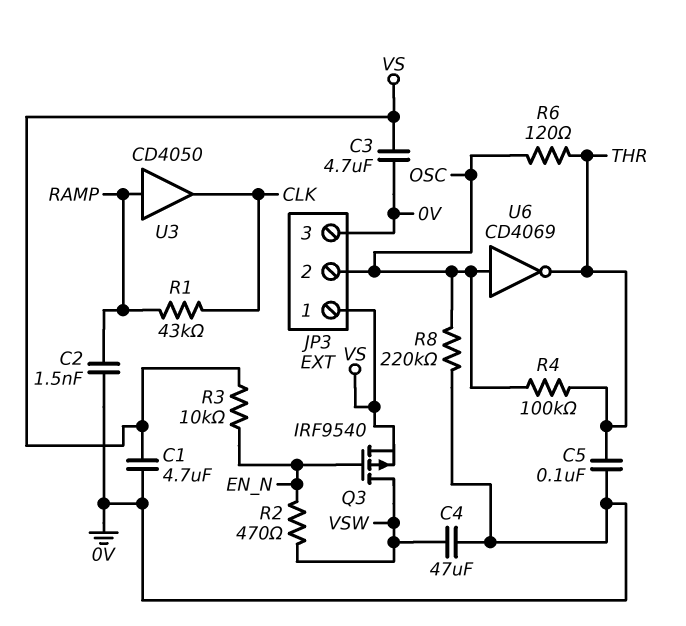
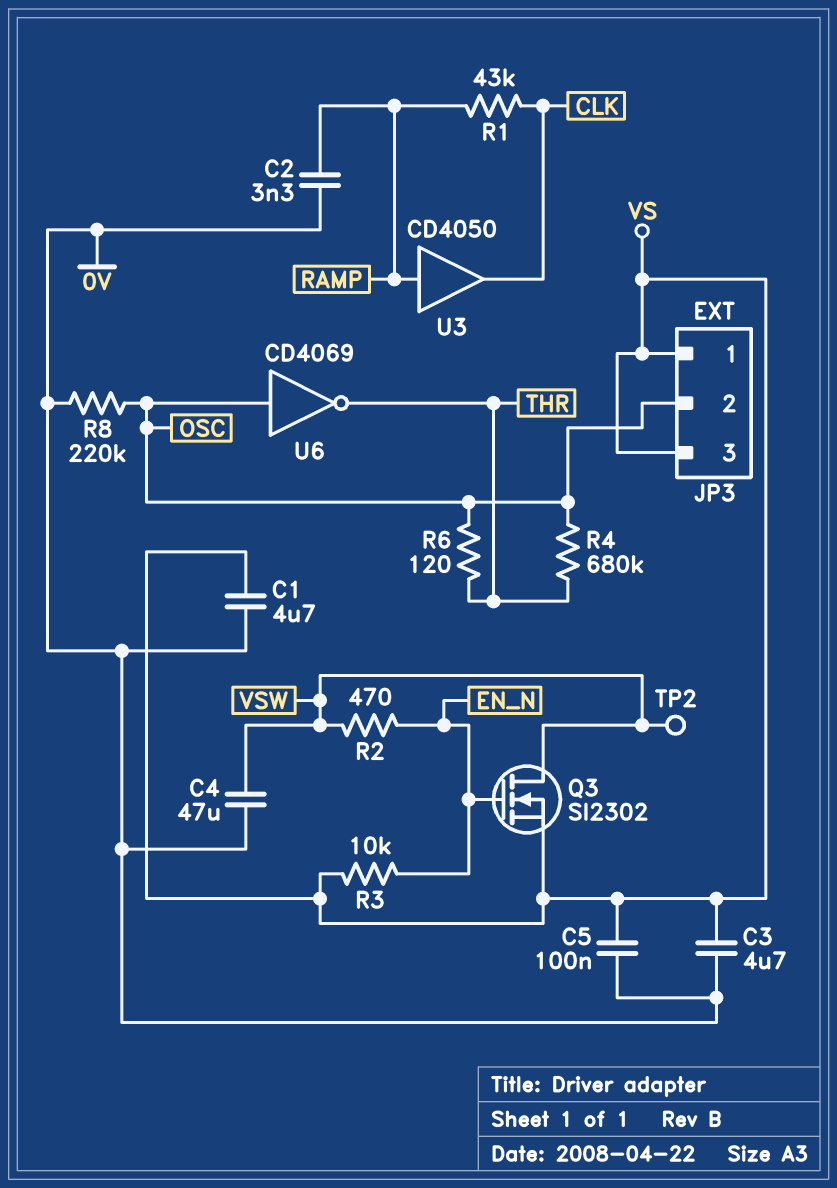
C2: 1.5nF (0V, RAMP) -> 3.3nF (0V, RAMP)
C5: 100nF (0V, THR) -> 100nF (0V, VS)
JP3 pin 3: 0V -> VS
Q3: PMOS IRF9540 (G EN_N, D VSW, S VS) -> NMOS SI2302 (G EN_N, D VSW, S VS)
R4: 100k (OSC, THR) -> 680k (OSC, THR)
TP2: none -> test point (VSW)

